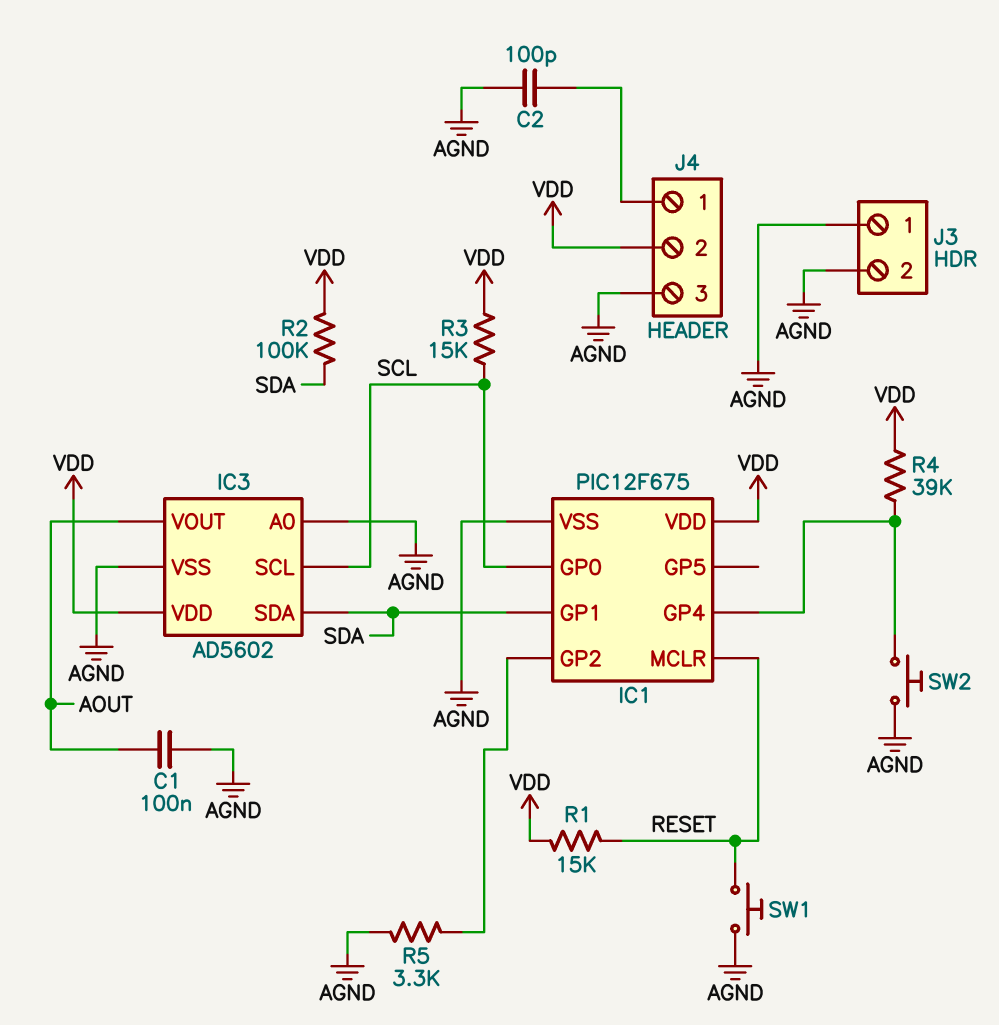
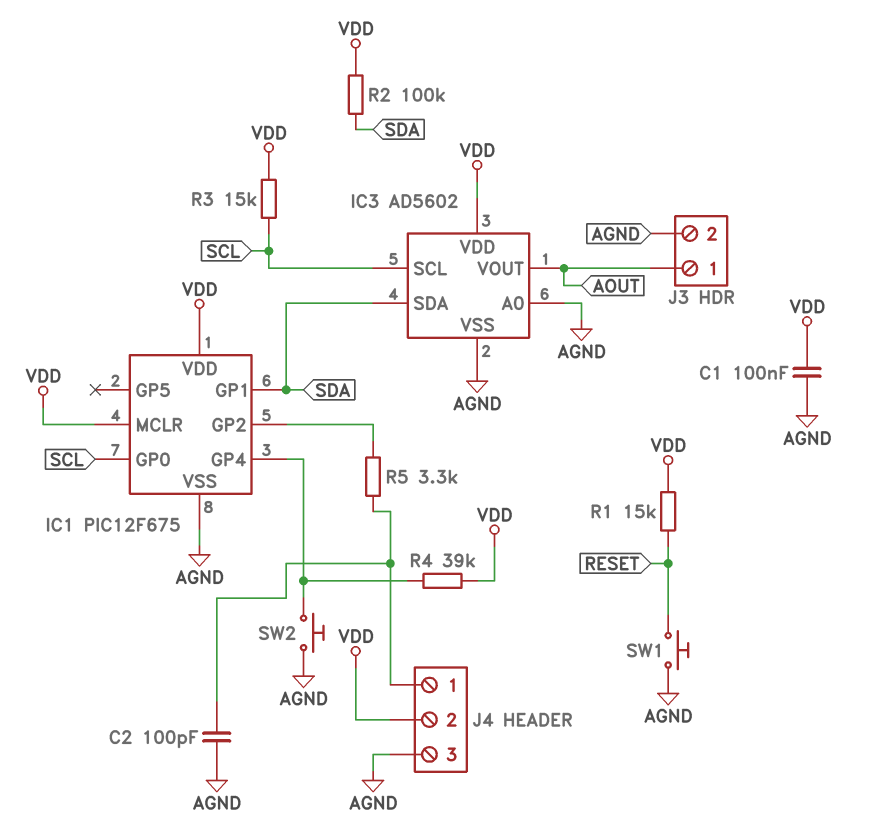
C1: 100nF (AGND, AOUT) -> 100nF (AGND, VDD)
IC1 pin MCLR: RESET -> VDD
J3 pin 1: AGND -> AOUT
R5: 3.3k (AGND, IC1/GP2) -> 3.3k (IC1/GP2, J4/1)

